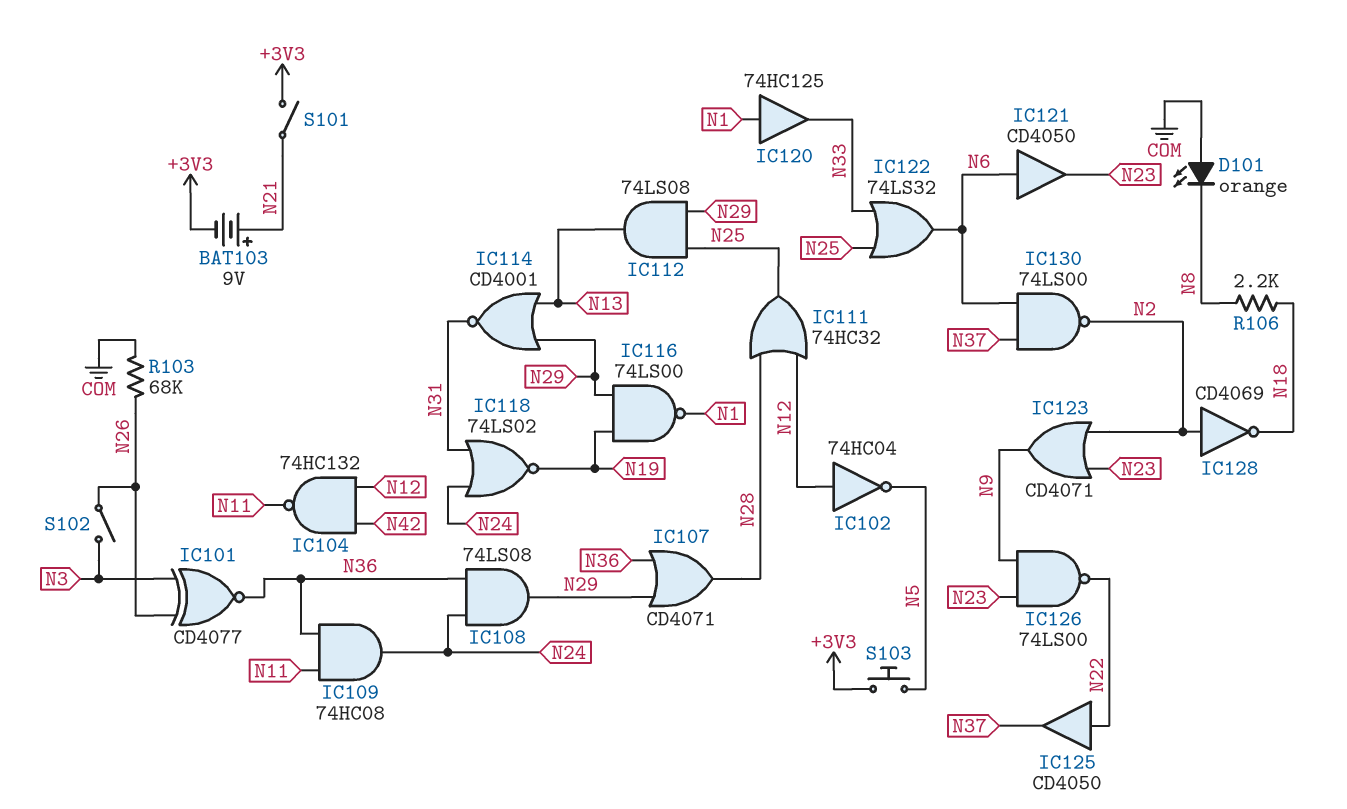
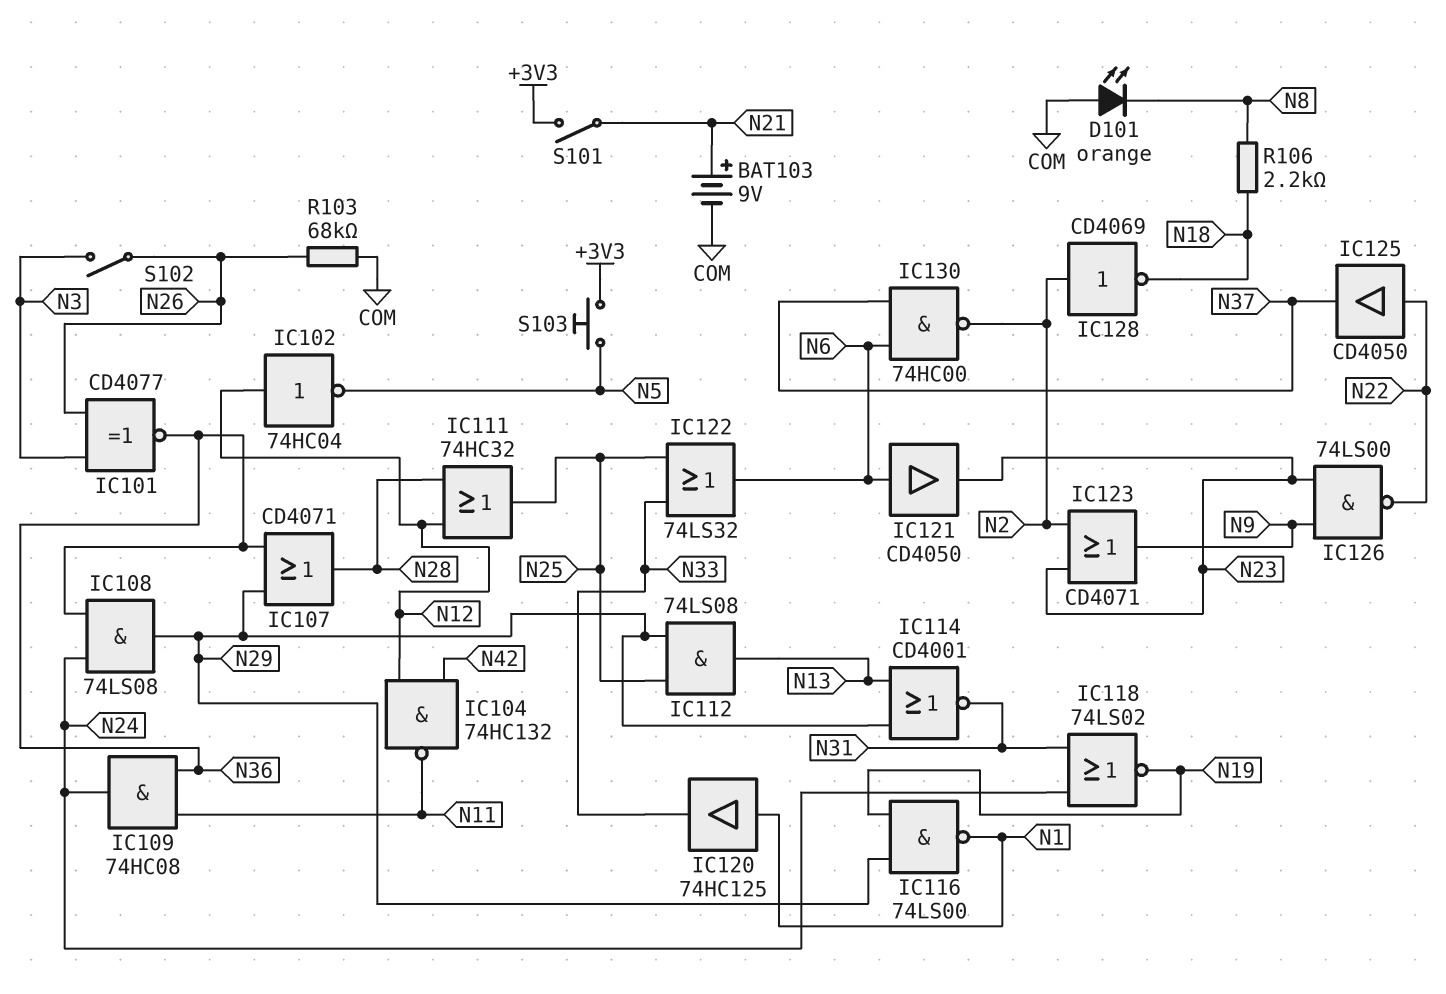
BAT103: 9V (plus N21, minus +3V3) -> 9V (plus N21, minus COM)
IC130: NAND 74LS00 (in N6, in N37, out N2) -> NAND 74HC00 (in N6, in N37, out N2)

